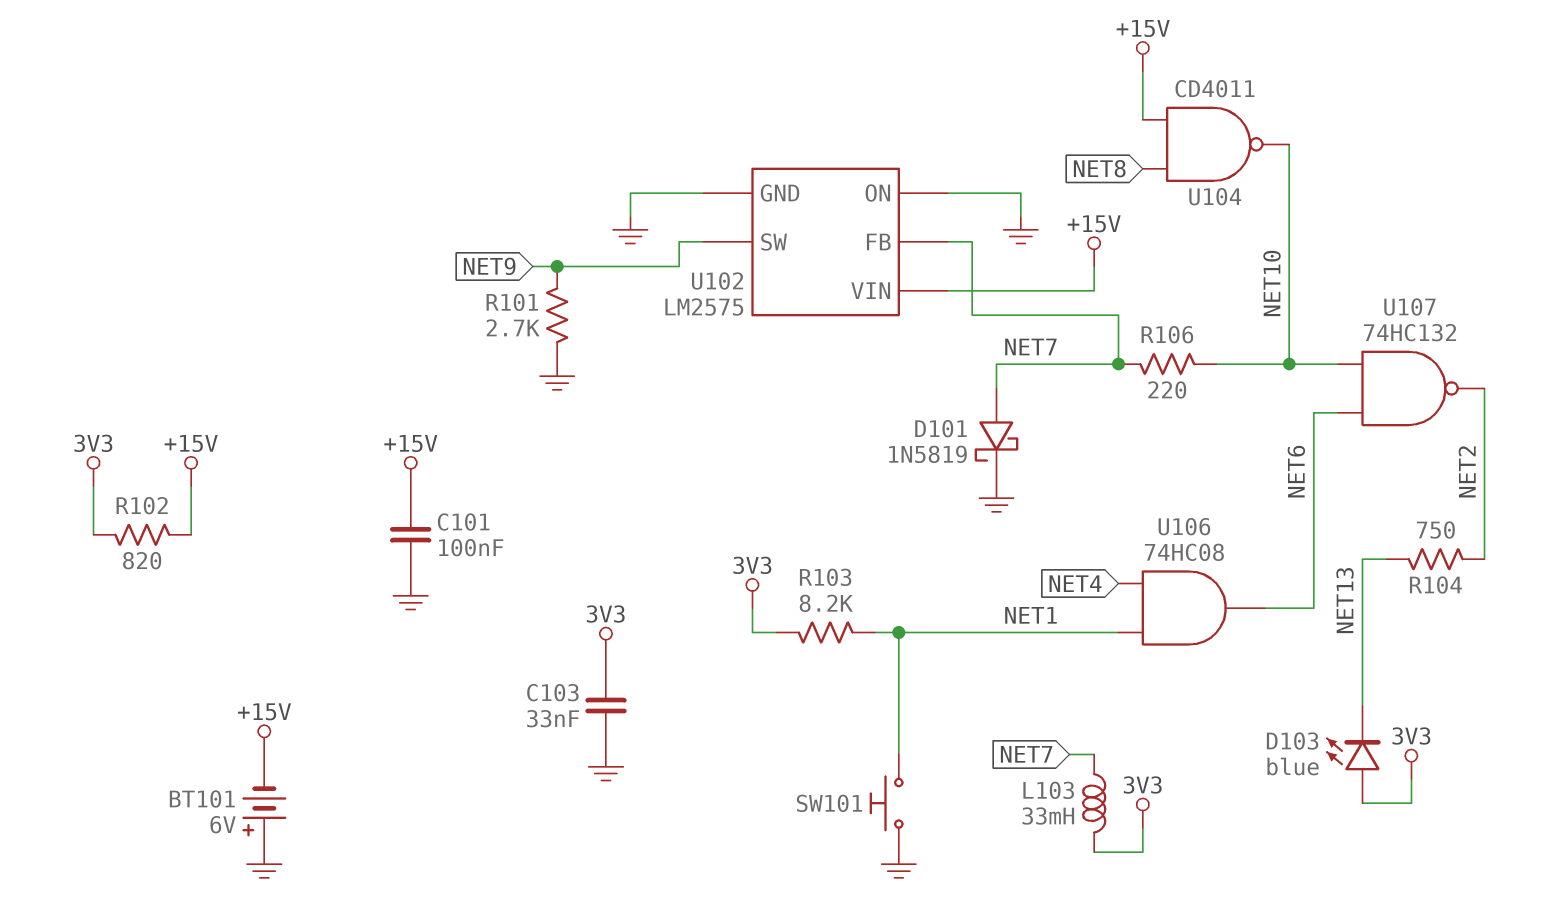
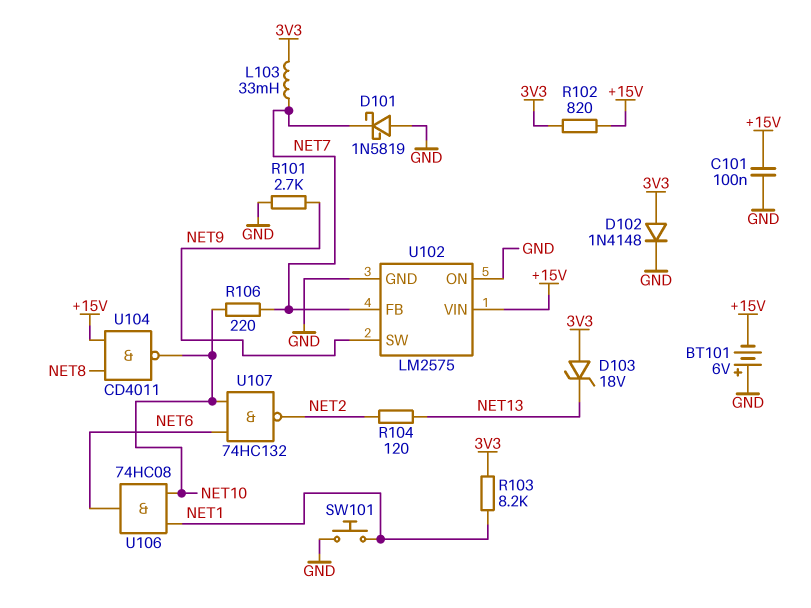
C103: 33nF (3V3, GND) -> none
D101: schottky 1N5819 (A NET7, K GND) -> schottky 1N5819 (A GND, K NET7)
D102: none -> diode 1N4148 (A 3V3, K GND)
D103: LED blue (A 3V3, K NET13) -> zener 18V (A 3V3, K NET13)
R104: 750 (NET2, NET13) -> 120 (NET2, NET13)
U106: AND 74HC08 (in NET1, in NET4, out NET6) -> AND 74HC08 (in NET1, in NET10, out NET6)

